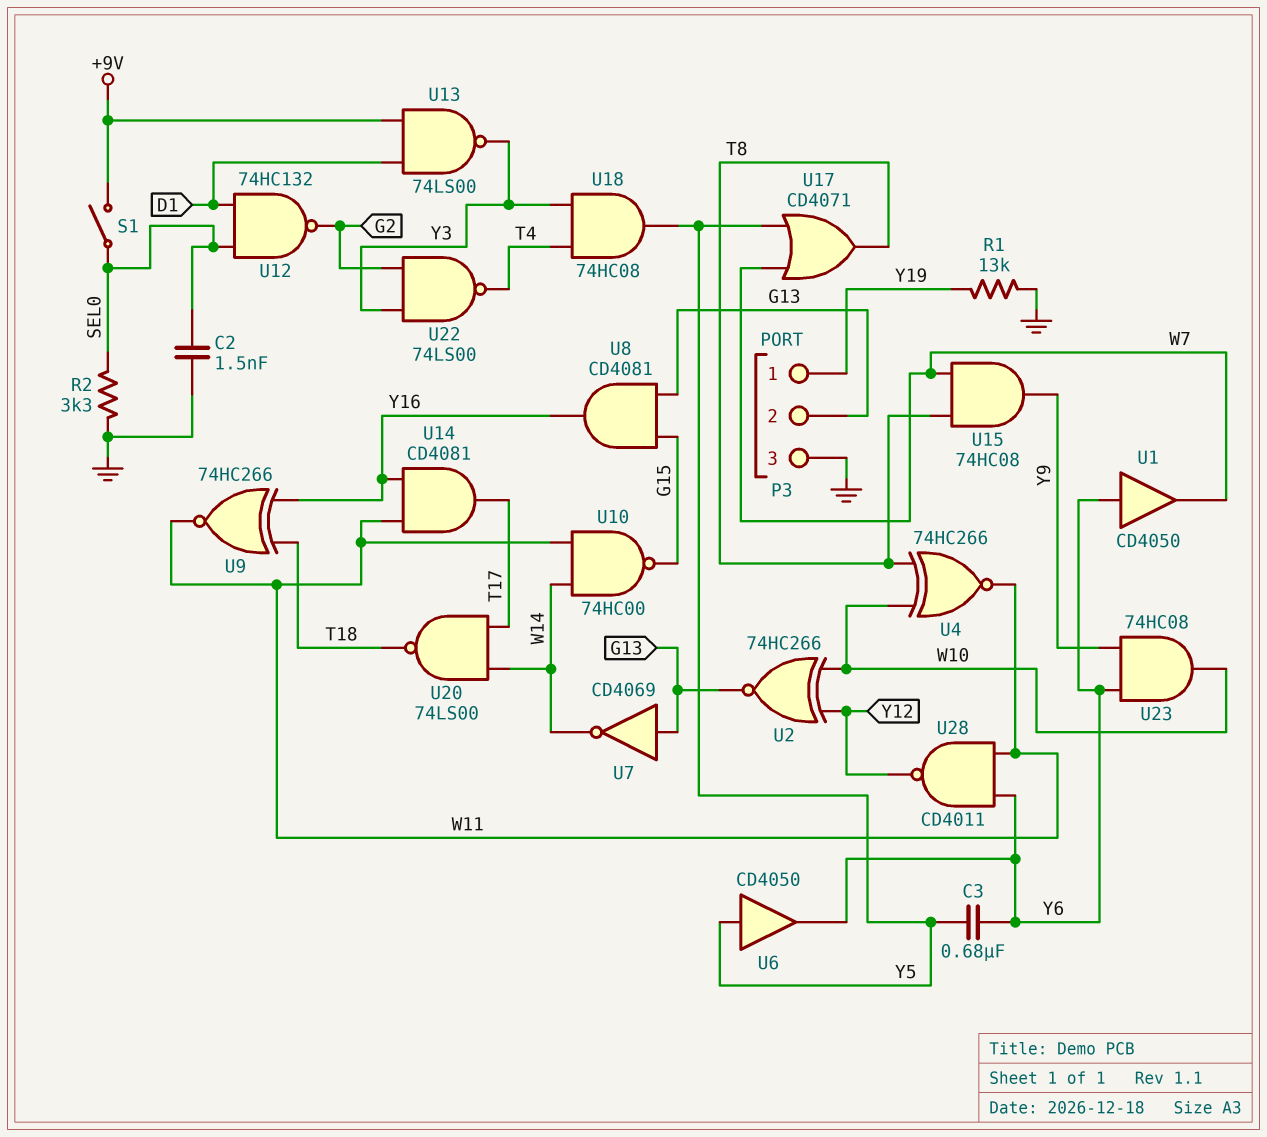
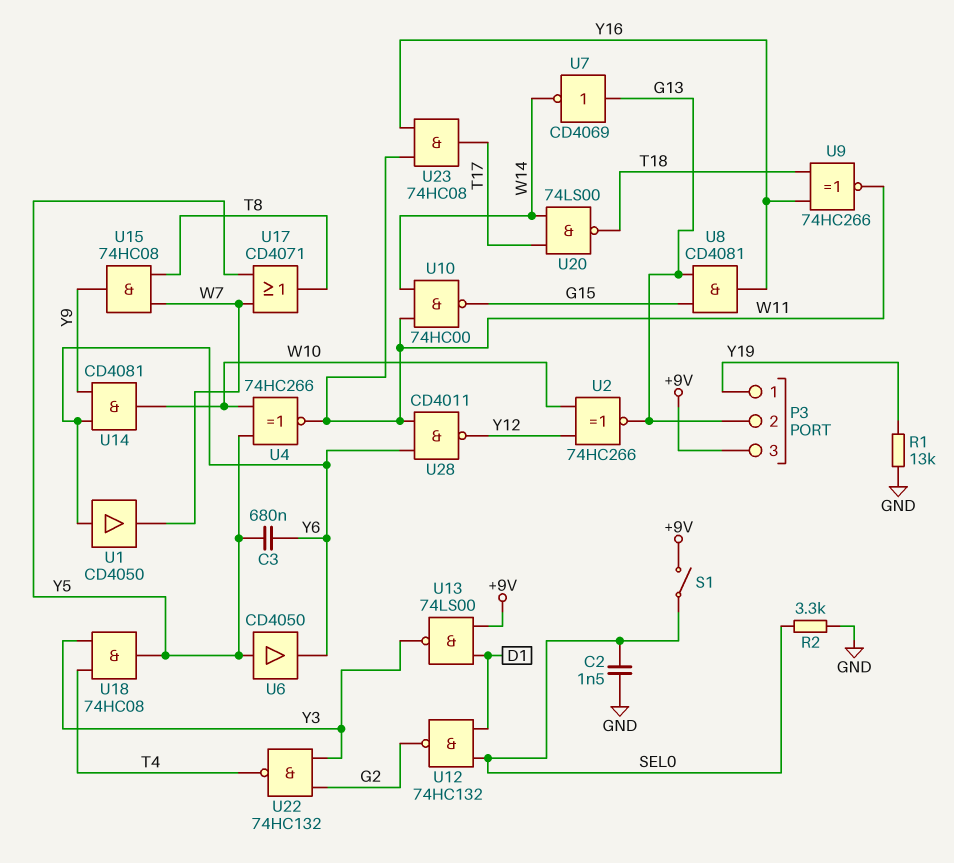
P3 pin 3: GND -> +9V
U4: XNOR 74HC266 (in T8, in W10, out W11) -> XNOR 74HC266 (in W10, in Y5, out W11)
U14: AND CD4081 (in W11, in Y16, out T17) -> AND CD4081 (in Y6, in Y9, out W10)
U22: NAND 74LS00 (in G2, in Y3, out T4) -> NAND 74HC132 (in G2, in Y3, out T4)
U23: AND 74HC08 (in Y6, in Y9, out W10) -> AND 74HC08 (in W11, in Y16, out T17)

